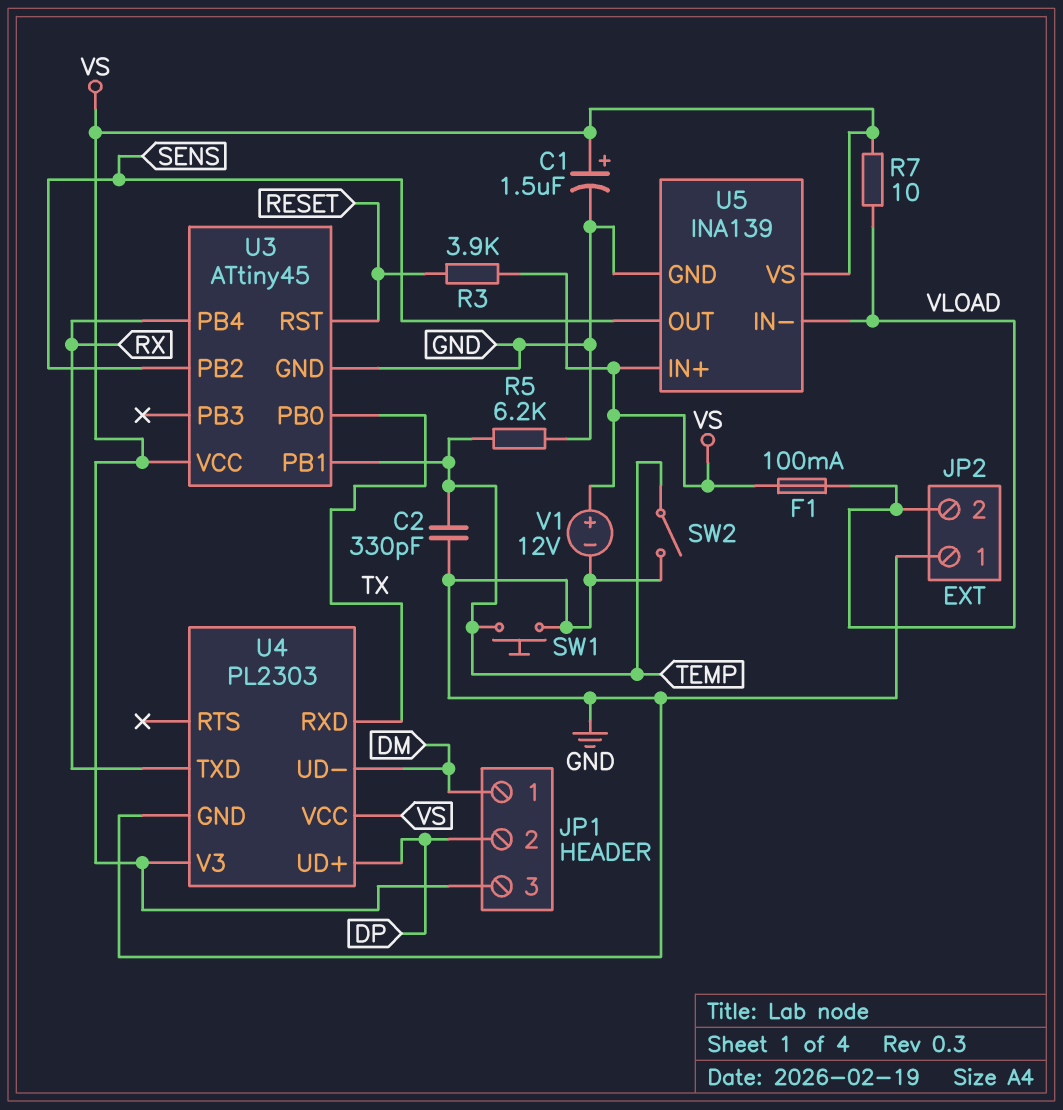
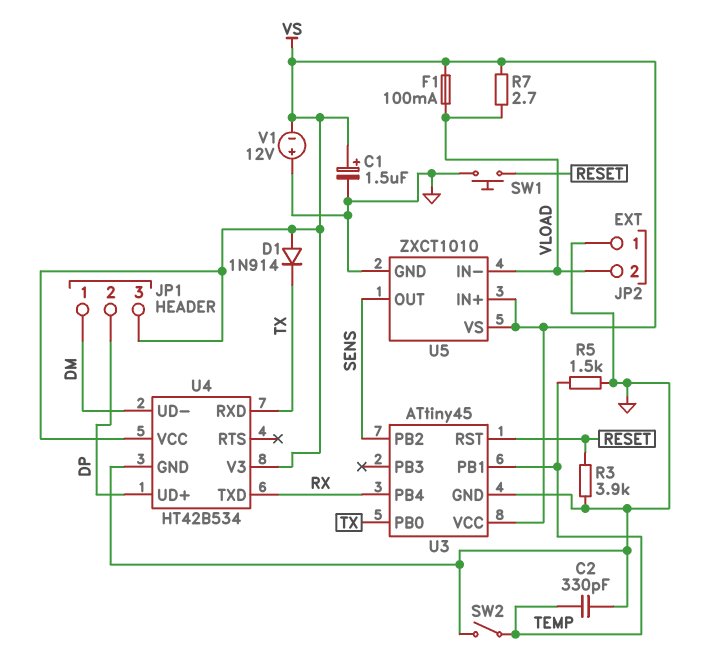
D1: none -> diode 1N914 (A VS, K TX)
R3: 3.9k (RESET, VS) -> 3.9k (GND, RESET)
R5: 6.2k (GND, TEMP) -> 1.5k (GND, TEMP)
R7: 10 (VLOAD, VS) -> 2.7 (VLOAD, VS)
SW1: button (GND, TEMP) -> button (GND, RESET)
U4: PL2303 -> HT42B534
U5: INA139 -> ZXCT1010
V1: 12V (plus VS, minus GND) -> 12V (plus GND, minus VS)

